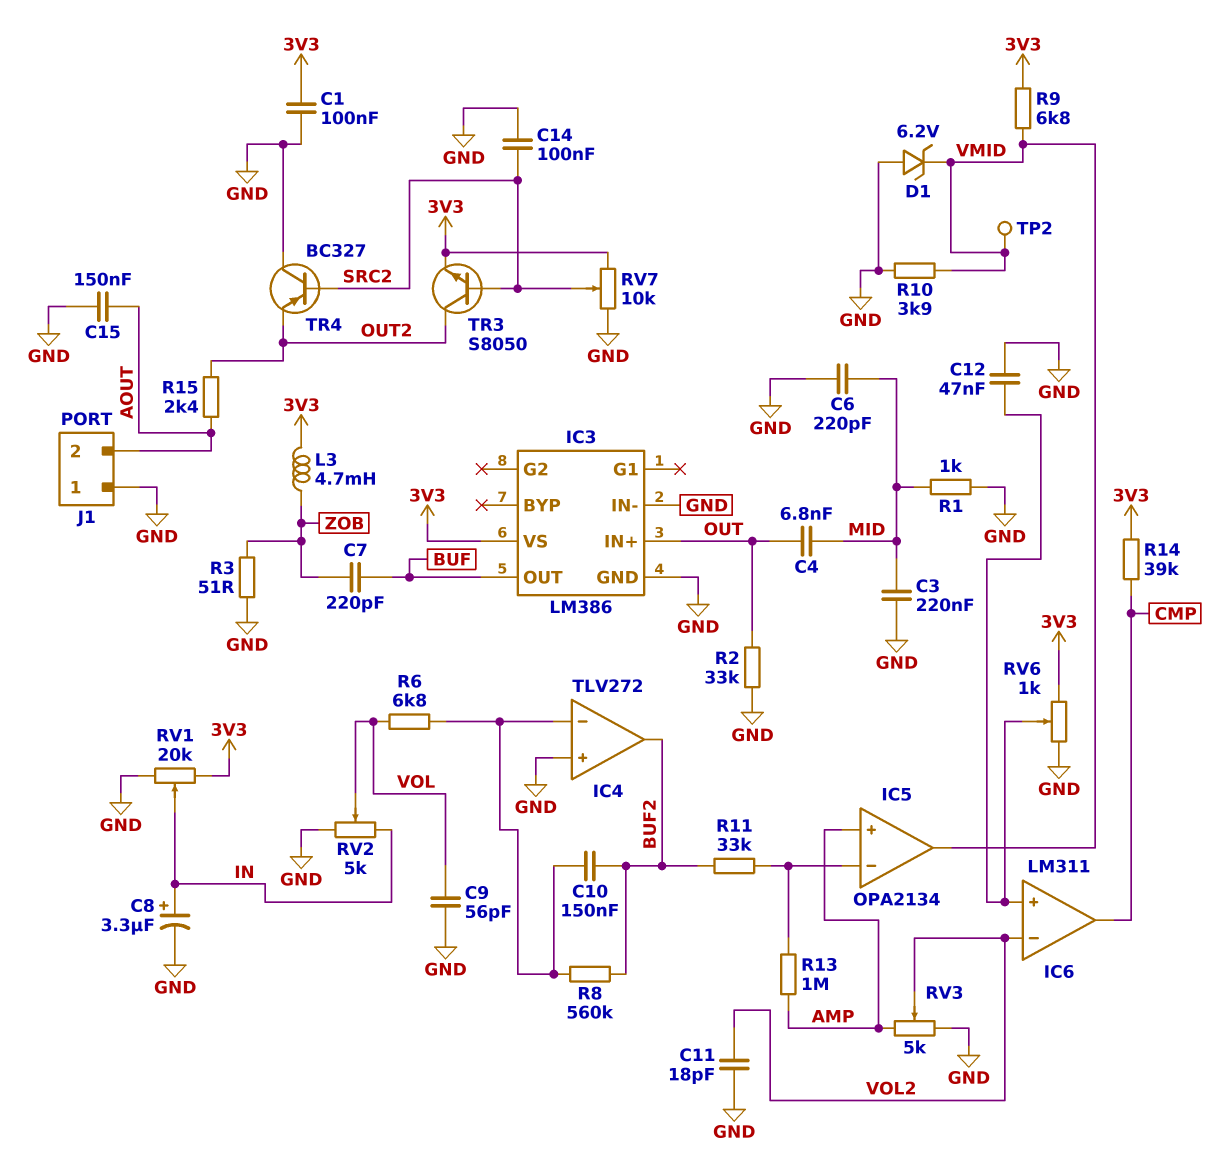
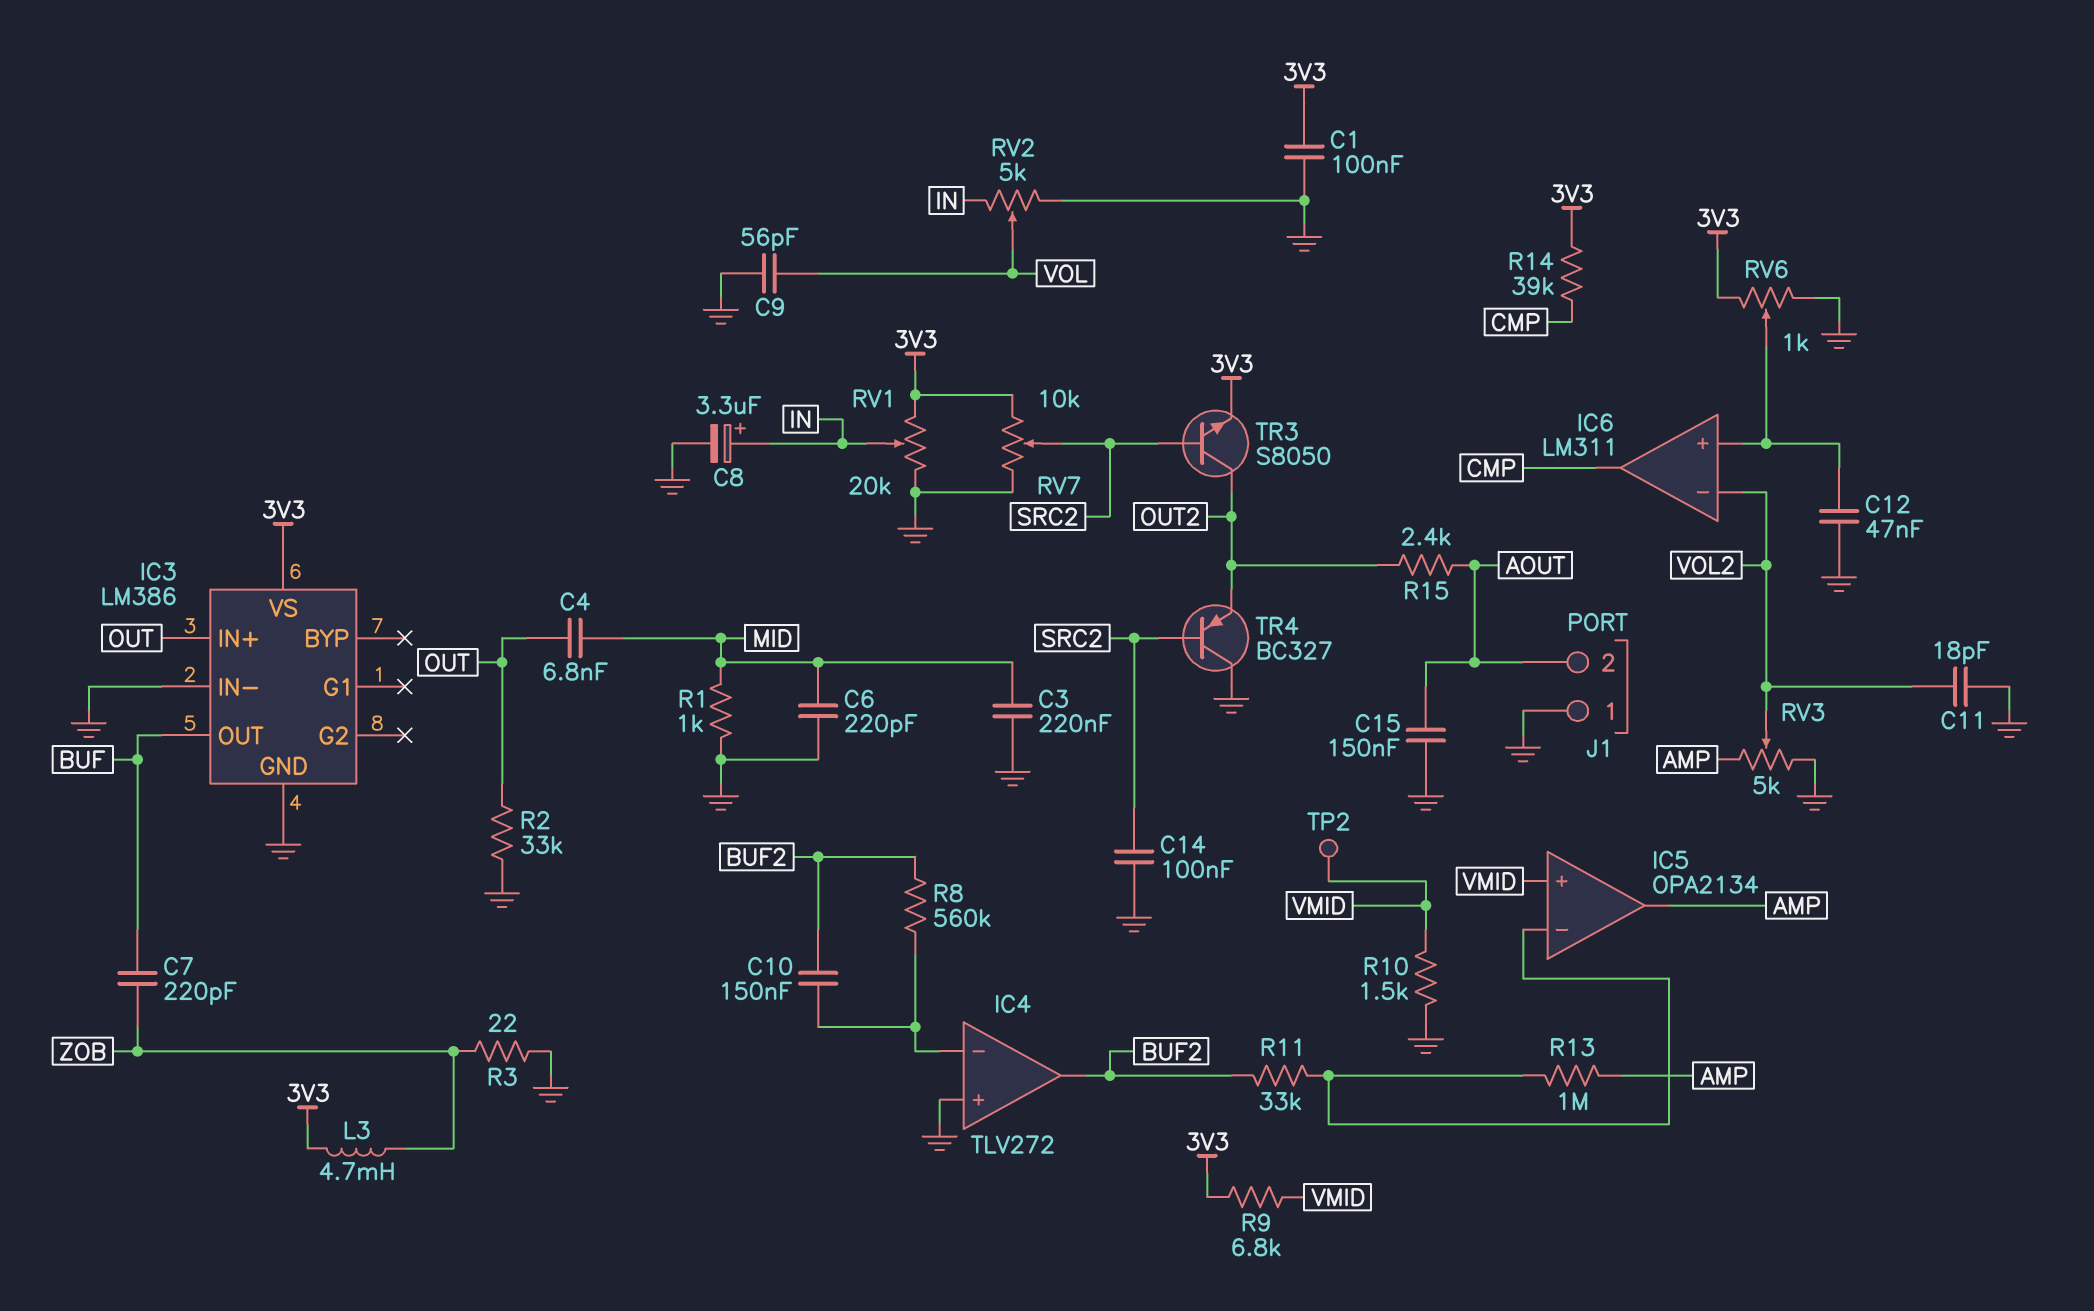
D1: zener 6.2V (A GND, K VMID) -> none
IC5 pin in+: AMP -> VMID
IC5 pin out: VMID -> AMP
R3: 51 (GND, ZOB) -> 22 (GND, ZOB)
R6: 6.8k (IC4/in-, VOL) -> none
R10: 3.9k (GND, VMID) -> 1.5k (GND, VMID)

